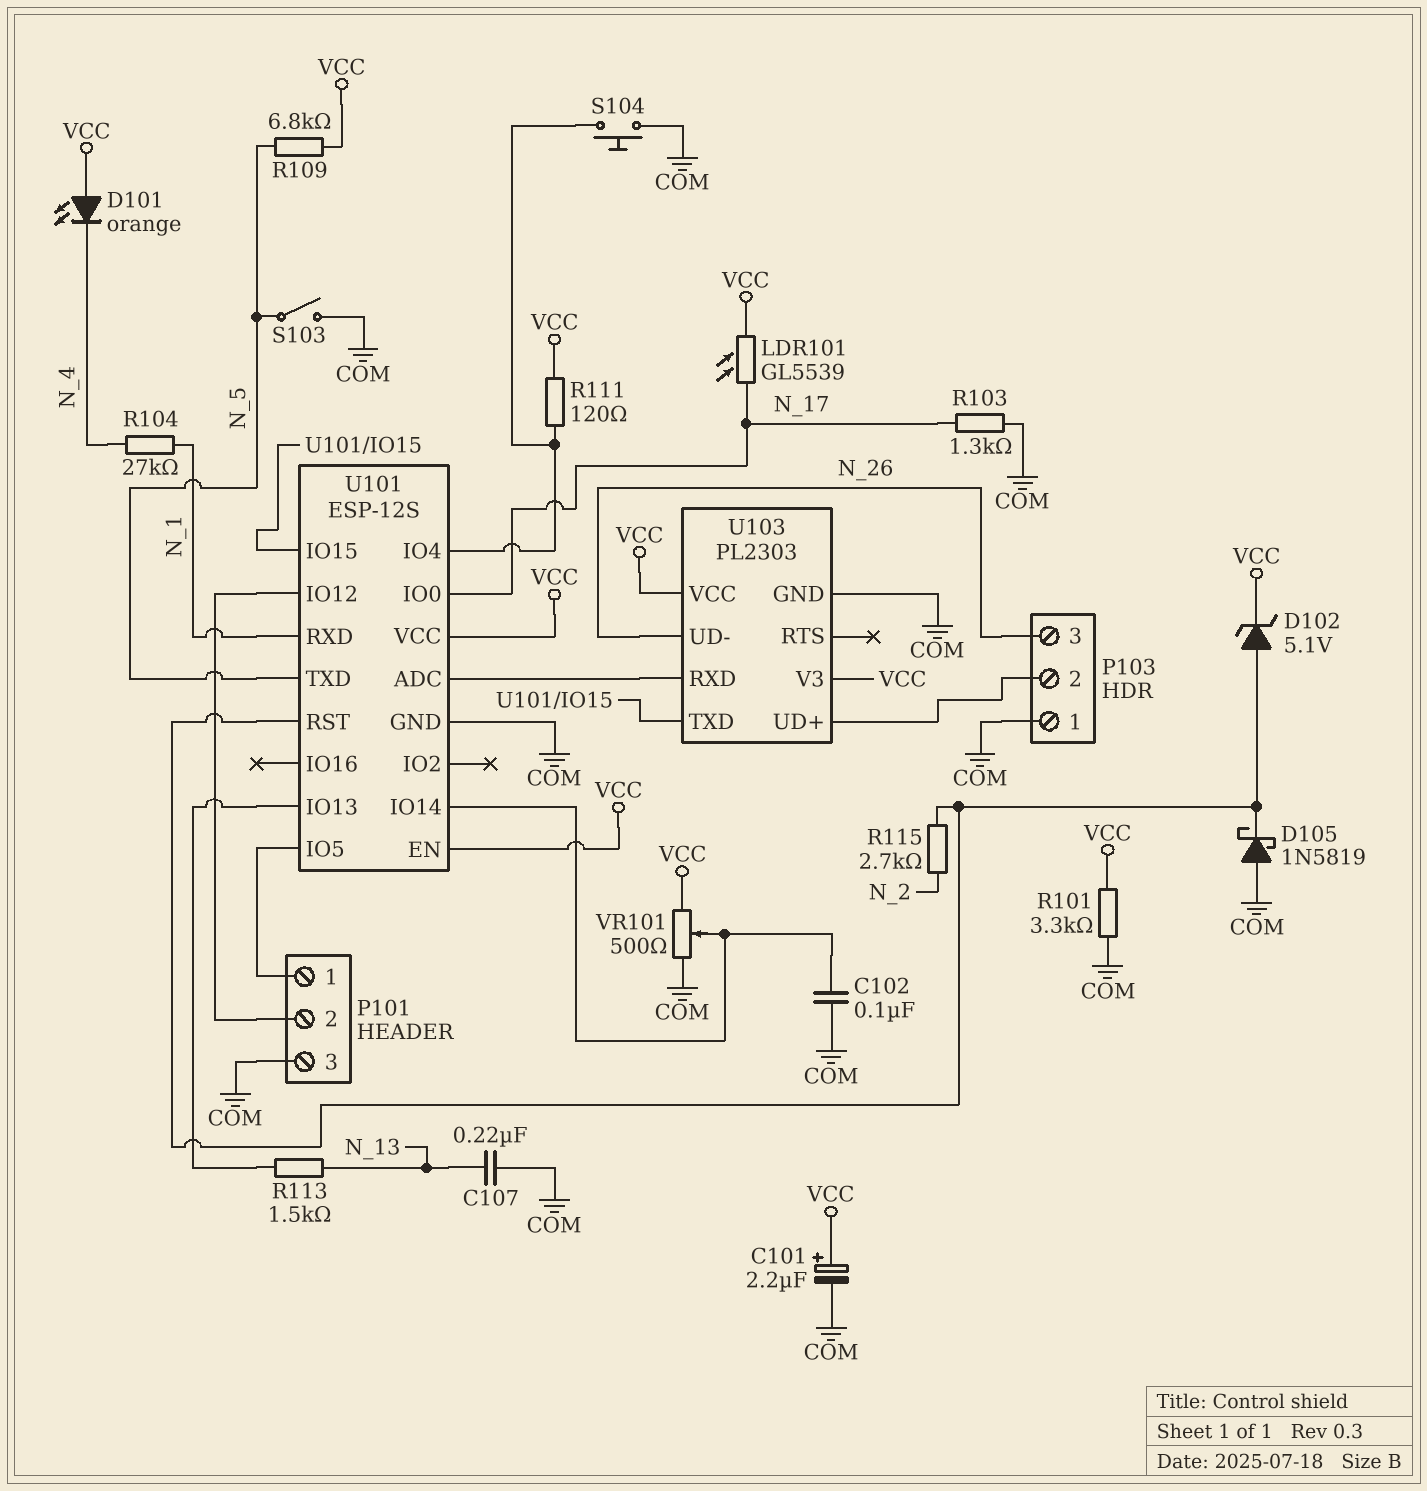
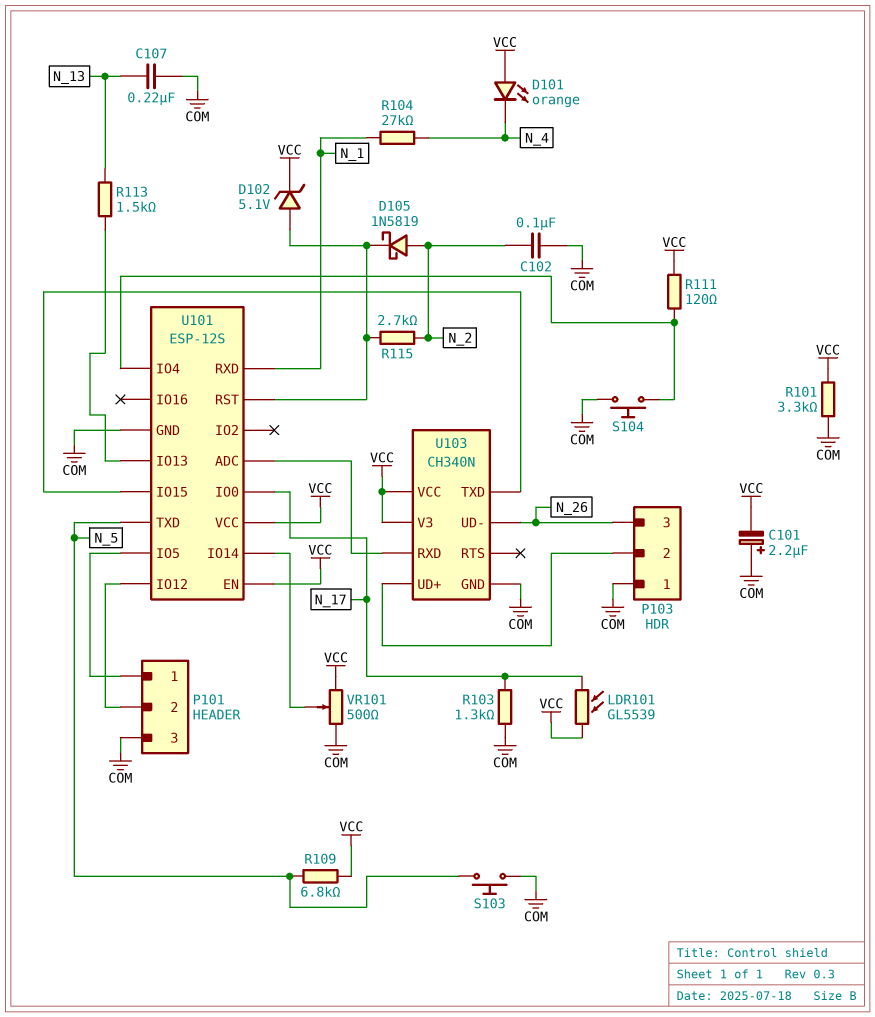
C101: 2.2uF (plus VCC, minus COM) -> 2.2uF (plus COM, minus VCC)
C102: 100nF (COM, U101/IO14) -> 100nF (COM, N_2)
D105: schottky 1N5819 (A COM, K U101/RST) -> schottky 1N5819 (A N_2, K U101/RST)
S103: switch (COM, N_5) -> button (COM, N_5)
U103: PL2303 -> CH340N

